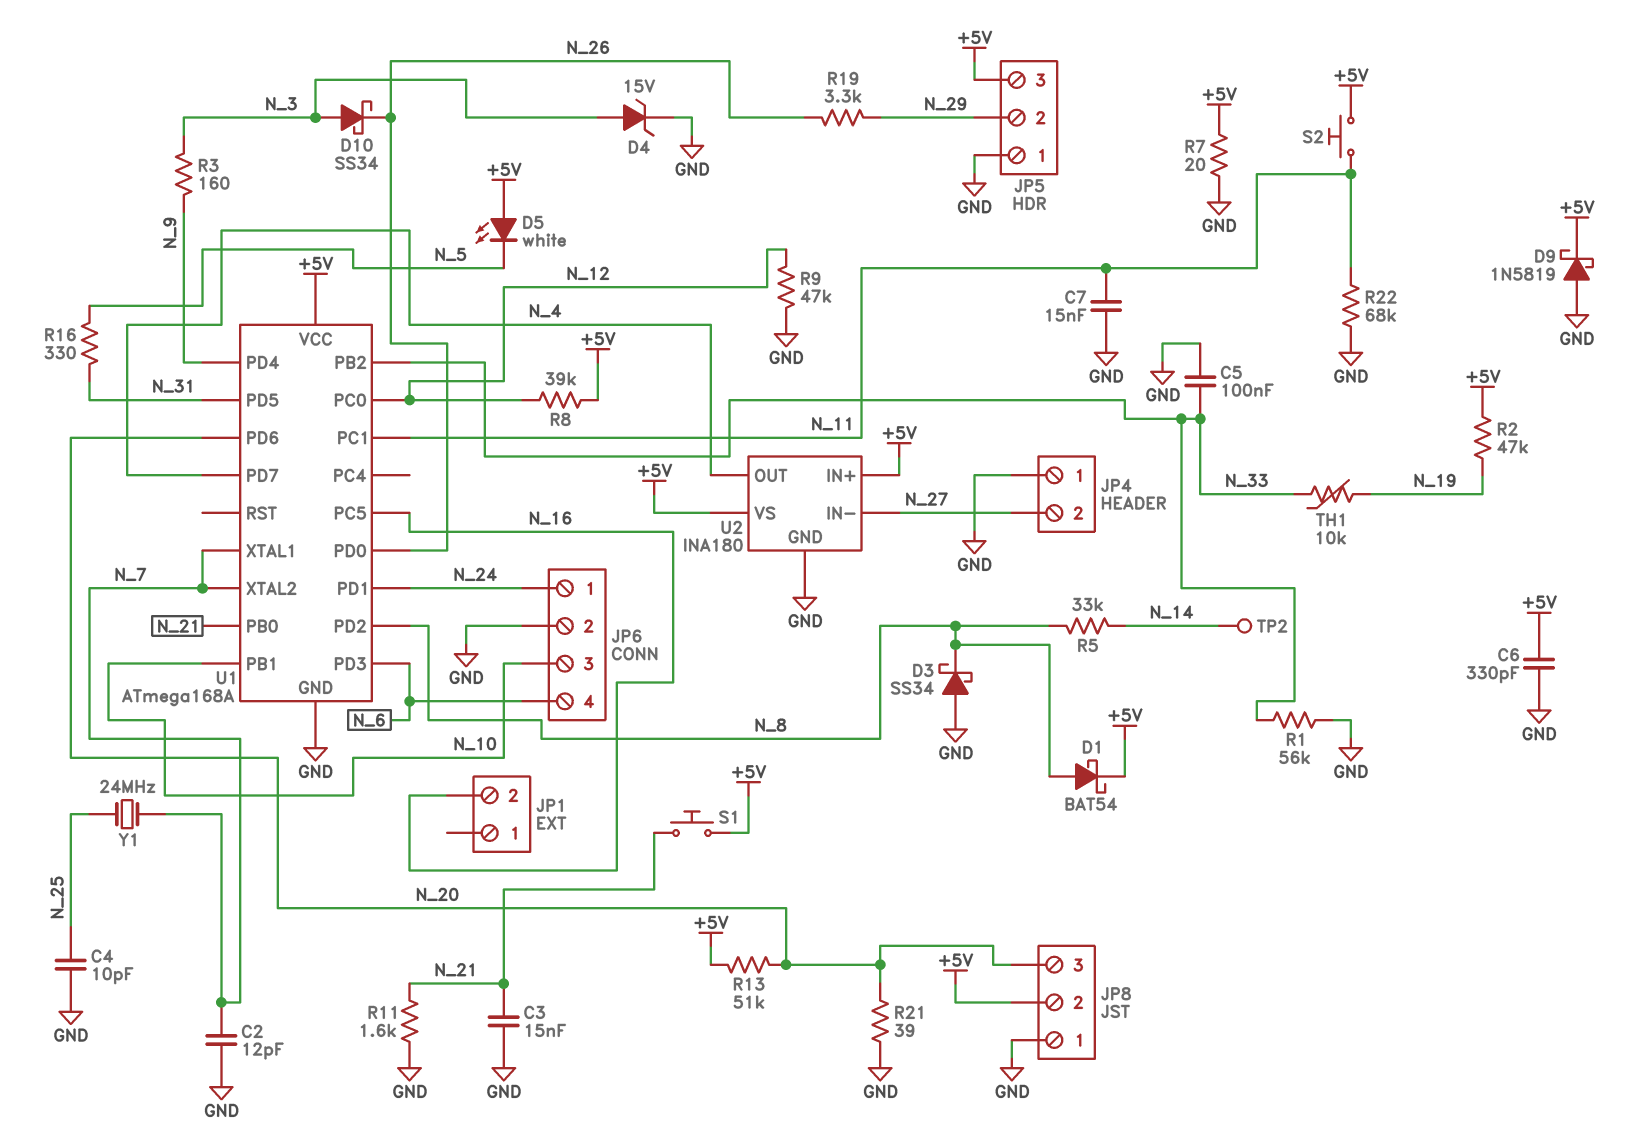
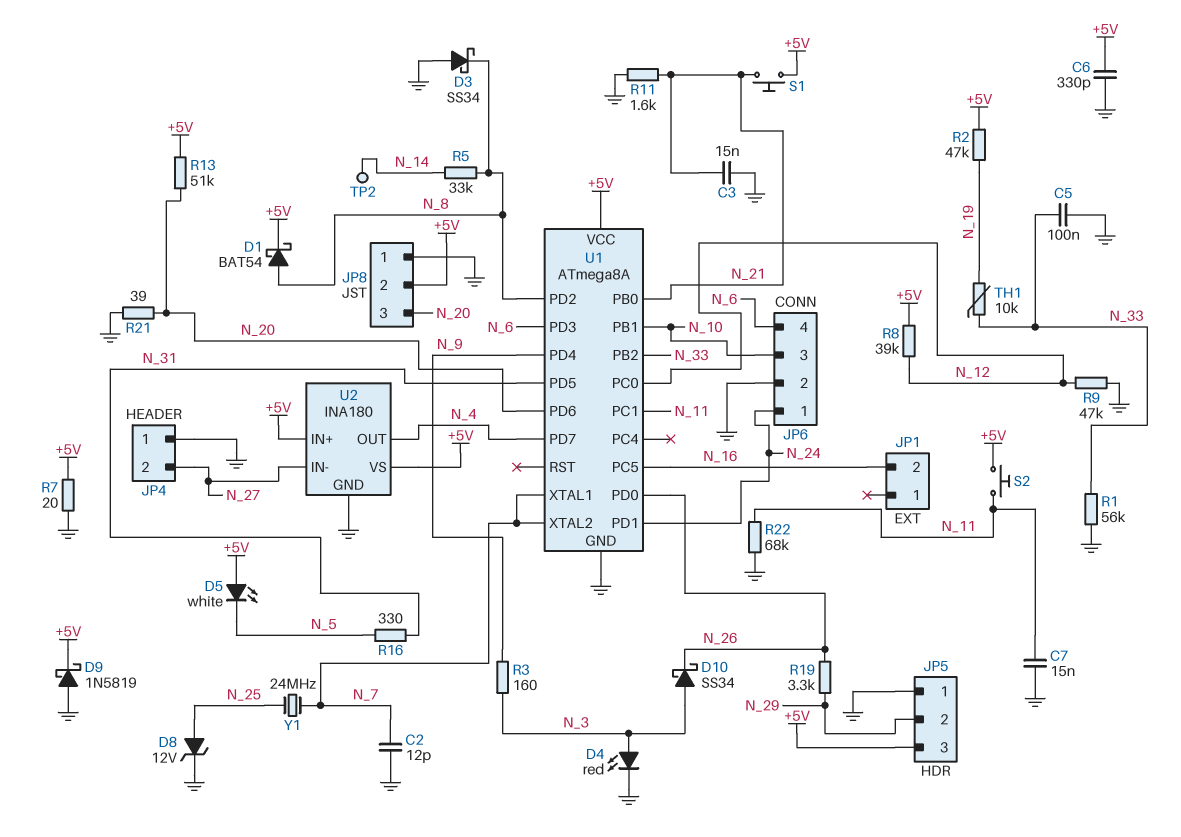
C4: 10pF (GND, N_25) -> none
D4: zener 15V (A N_3, K GND) -> LED red (A N_3, K GND)
D8: none -> zener 12V (A N_25, K GND)
U1: ATmega168A -> ATmega8A

